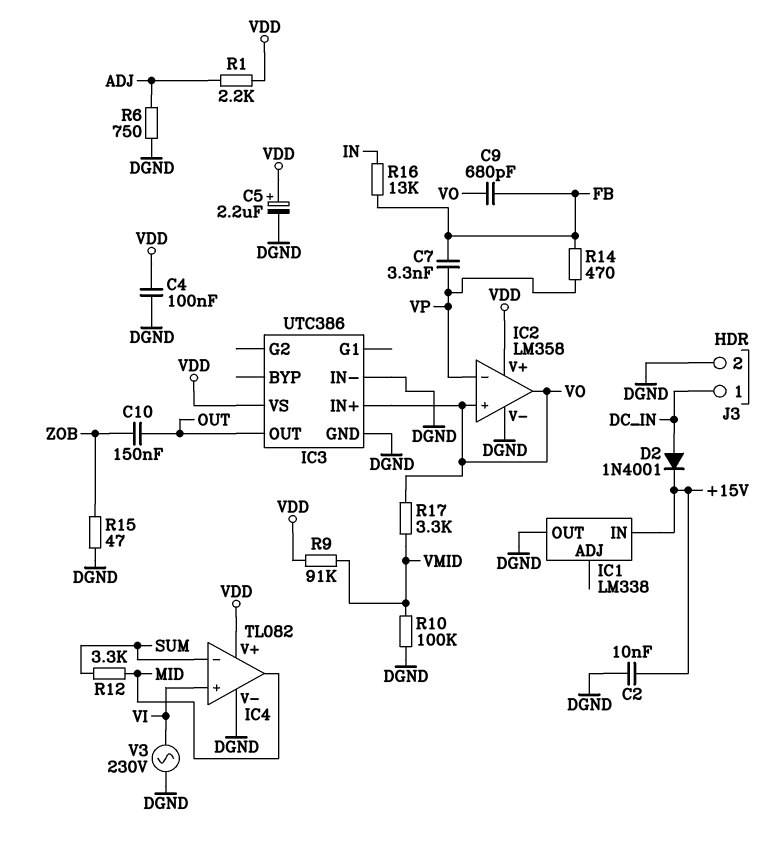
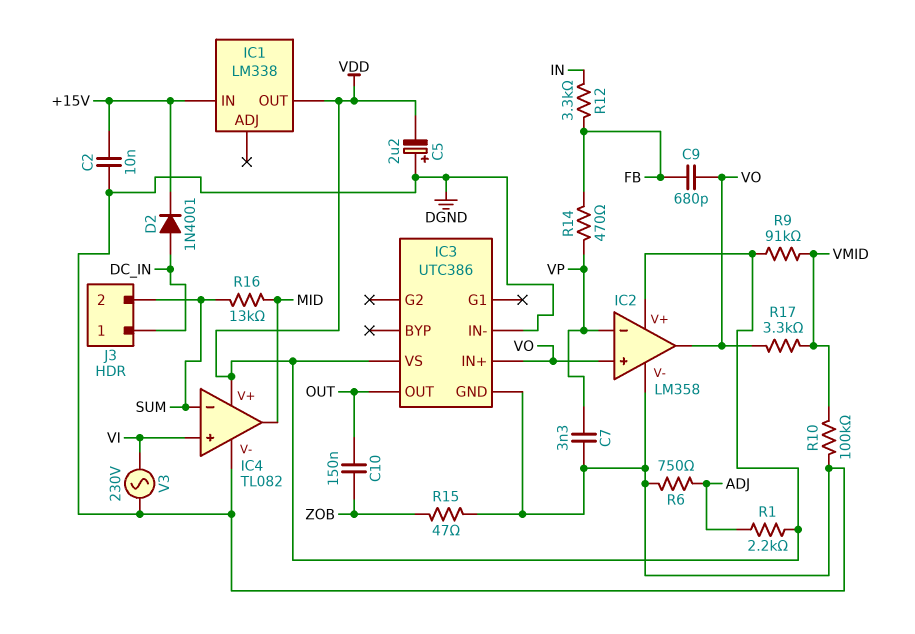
C4: 100nF (DGND, VDD) -> none
C5: 2.2uF (plus VDD, minus DGND) -> 2.2uF (plus DGND, minus VDD)
C7: 3.3nF (FB, VP) -> 3.3nF (DGND, VP)
IC1 pin OUT: DGND -> VDD
J3 pin 2: DGND -> SUM
R12: 3.3k (MID, SUM) -> 3.3k (FB, IN)
R16: 13k (FB, IN) -> 13k (MID, SUM)

